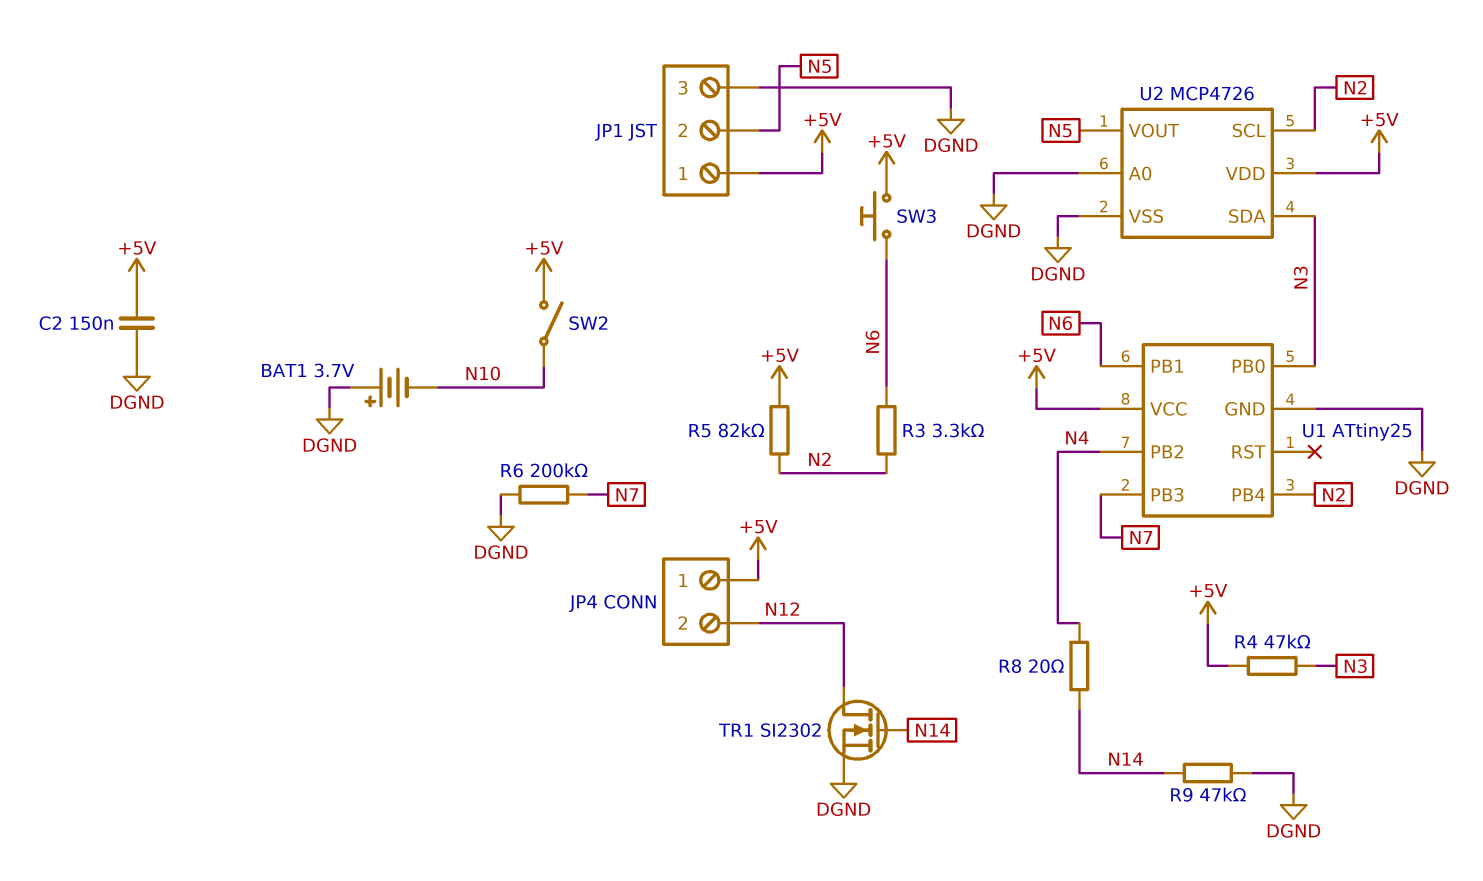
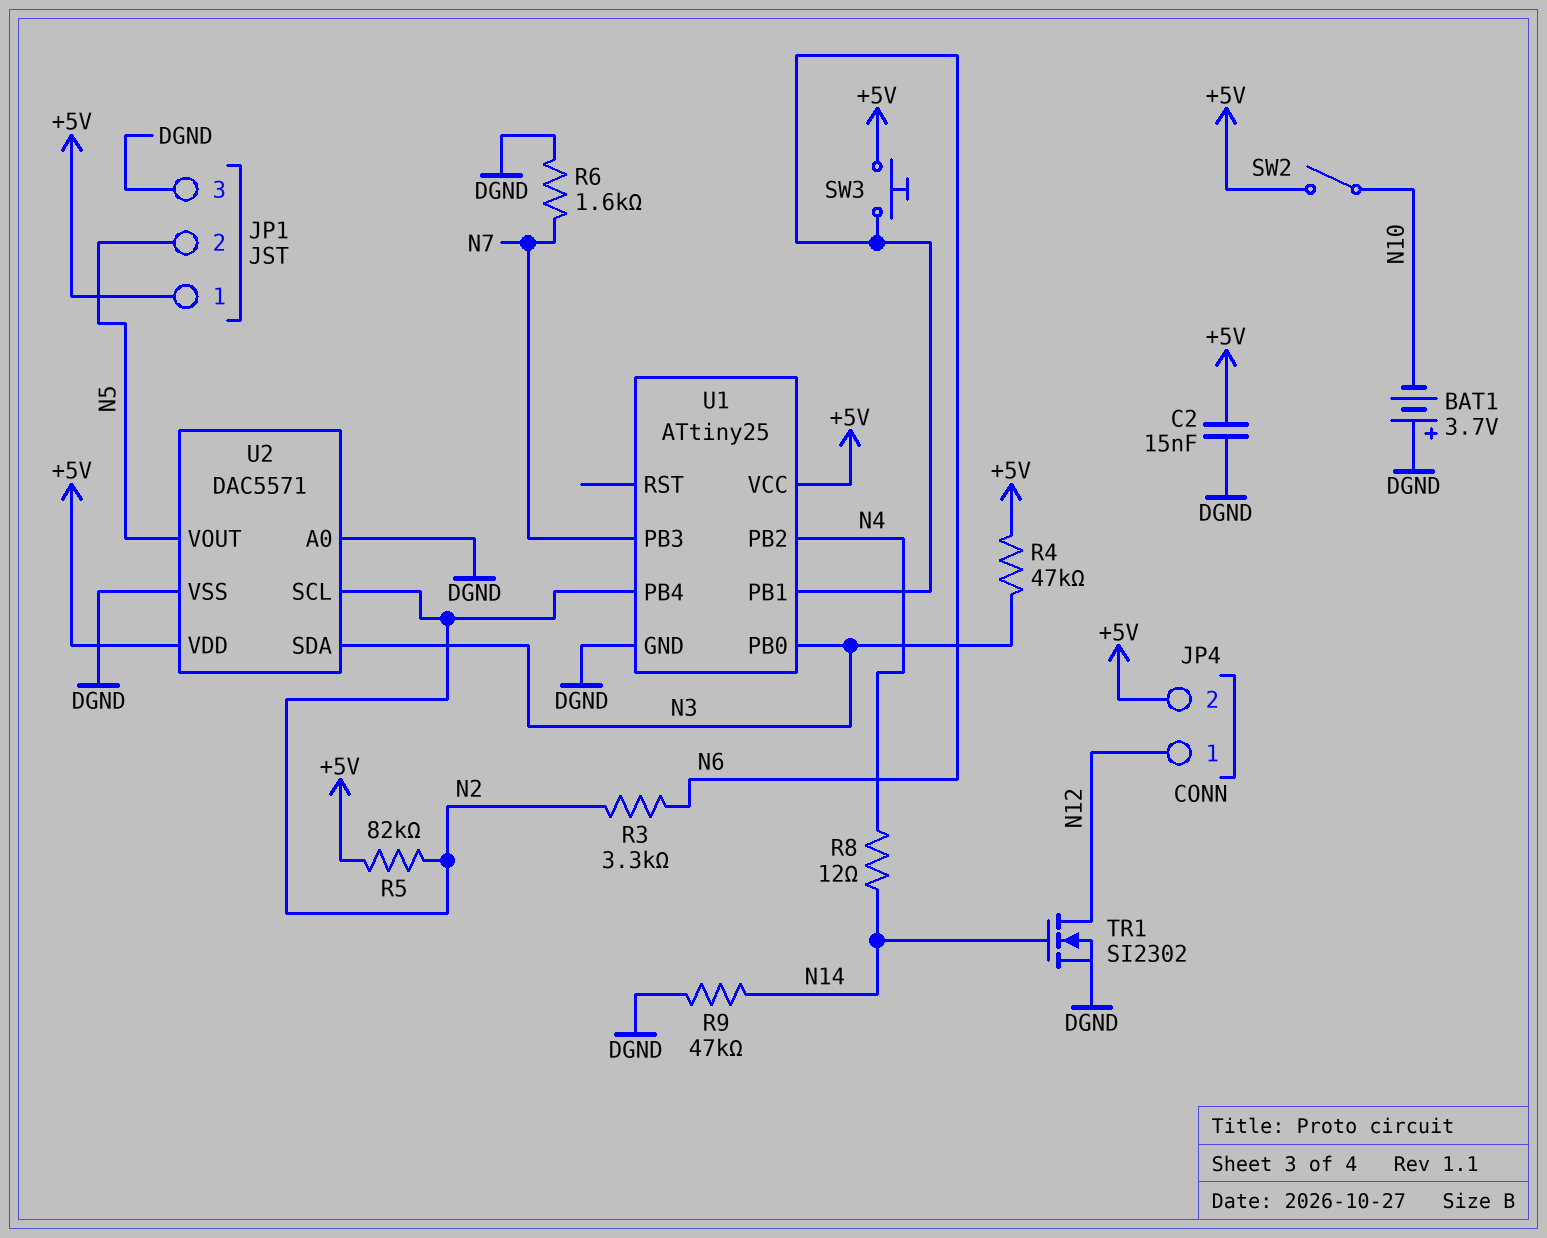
C2: 150nF (+5V, DGND) -> 15nF (+5V, DGND)
JP4 pin 1: +5V -> N12
JP4 pin 2: N12 -> +5V
R6: 200k (DGND, N7) -> 1.6k (DGND, N7)
R8: 20 (N4, N14) -> 12 (N4, N14)
U2: MCP4726 -> DAC5571

